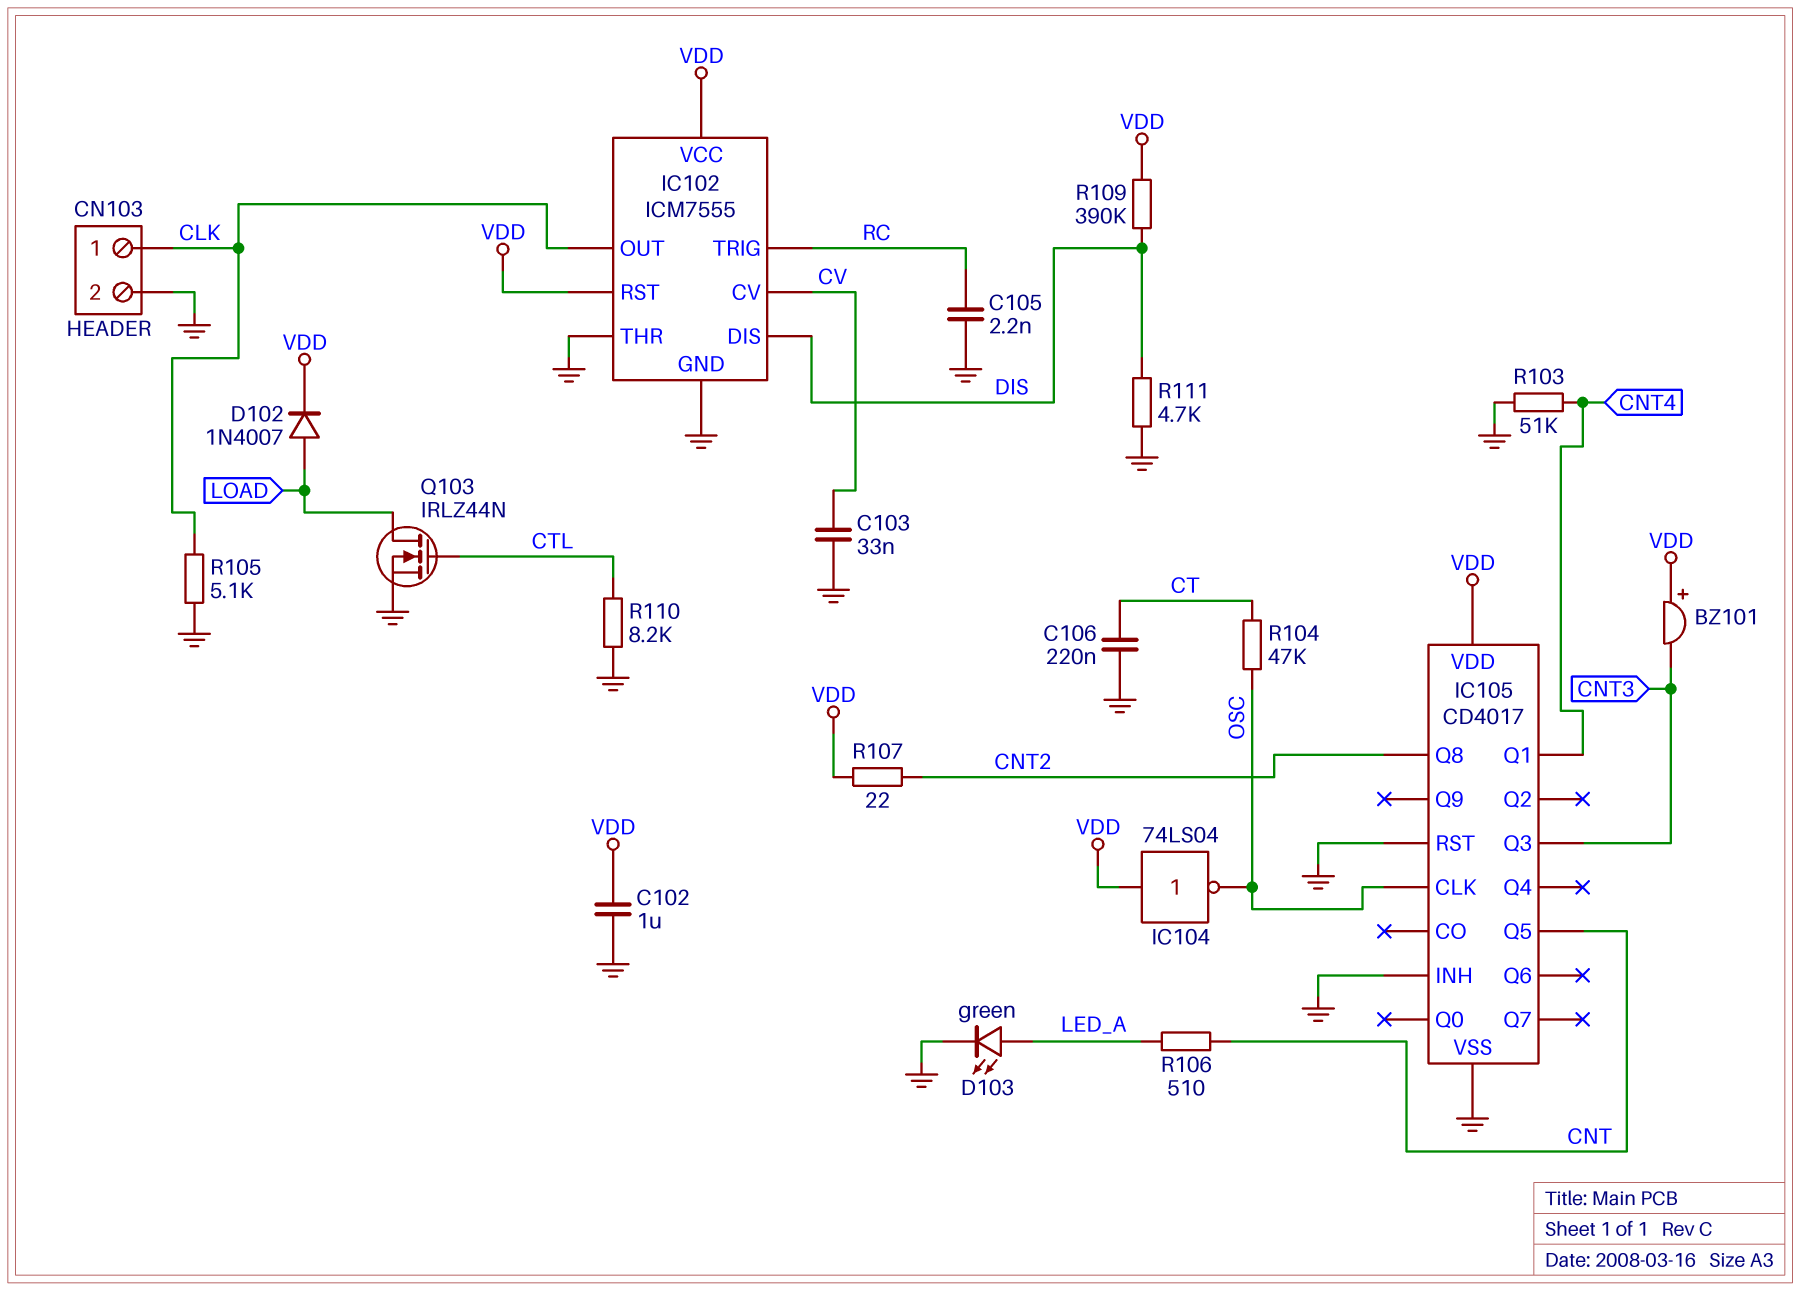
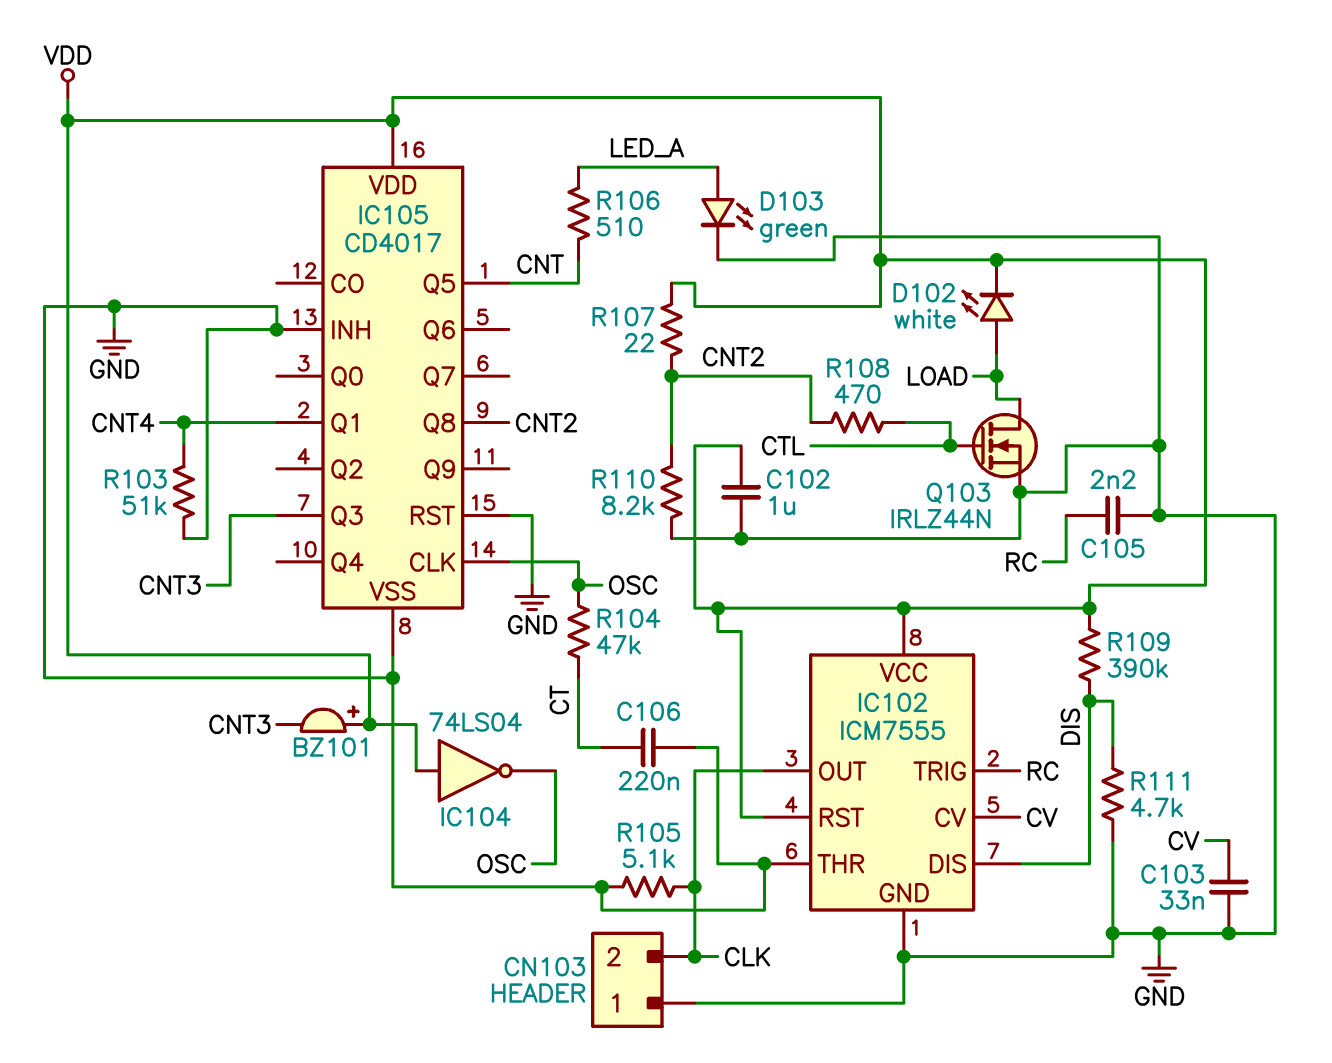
CN103 pin 1: CLK -> GND
CN103 pin 2: GND -> CLK
D102: diode 1N4007 (A LOAD, K VDD) -> LED white (A LOAD, K VDD)
R108: none -> 470 (CNT2, CTL)
R110: 8.2k (CTL, GND) -> 8.2k (CNT2, GND)

